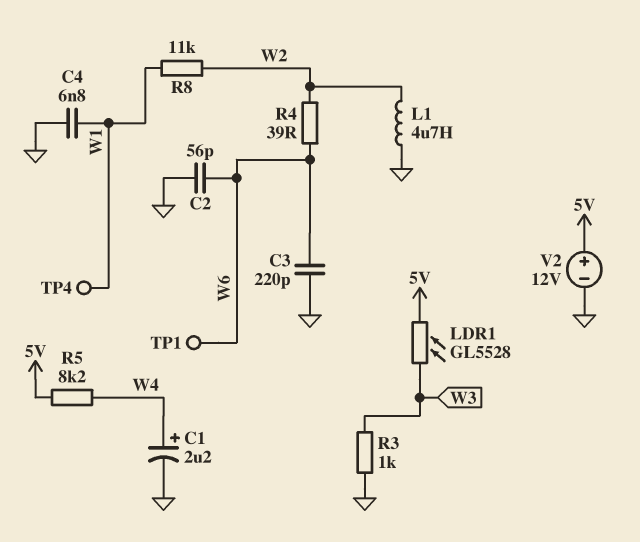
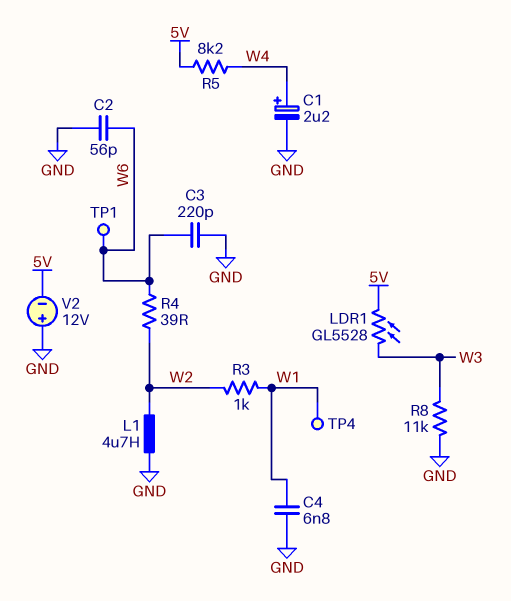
R3: 1k (GND, W3) -> 1k (W1, W2)
R8: 11k (W1, W2) -> 11k (GND, W3)
V2: 12V (plus 5V, minus GND) -> 12V (plus GND, minus 5V)

